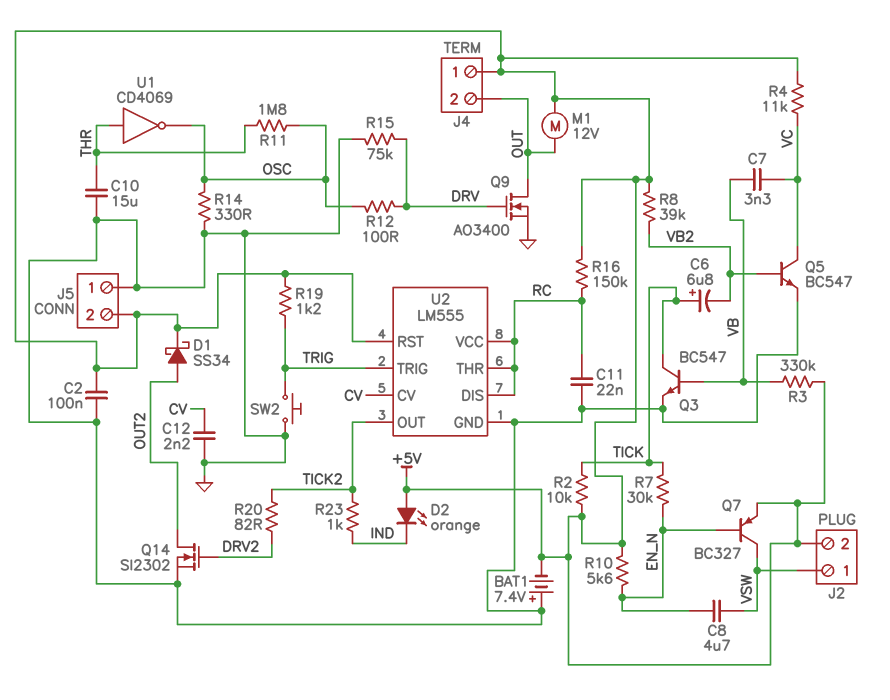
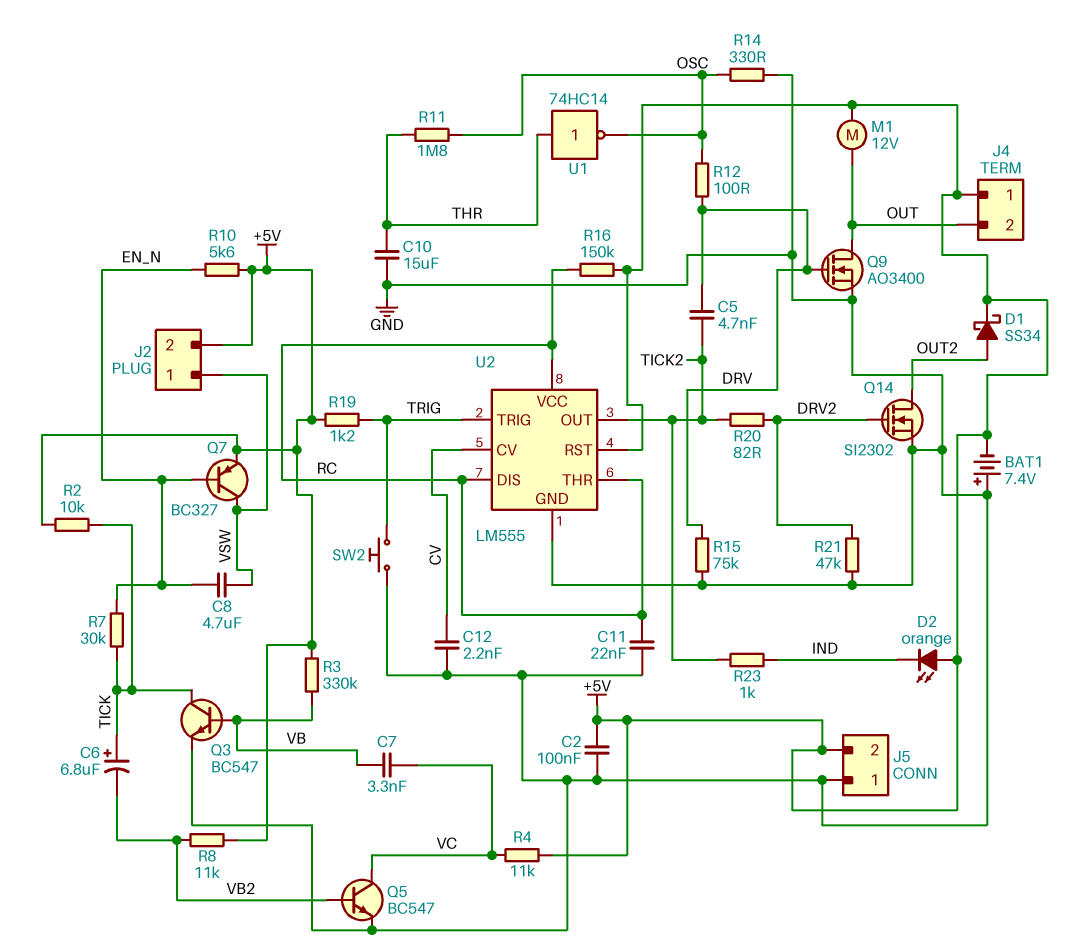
C5: none -> 4.7nF (DRV, TICK2)
R8: 39k (+5V, VB2) -> 11k (+5V, VB2)
R21: none -> 47k (DRV2, GND)
U1: NOT CD4069 (in THR, out OSC) -> NOT 74HC14 (in THR, out OSC)

